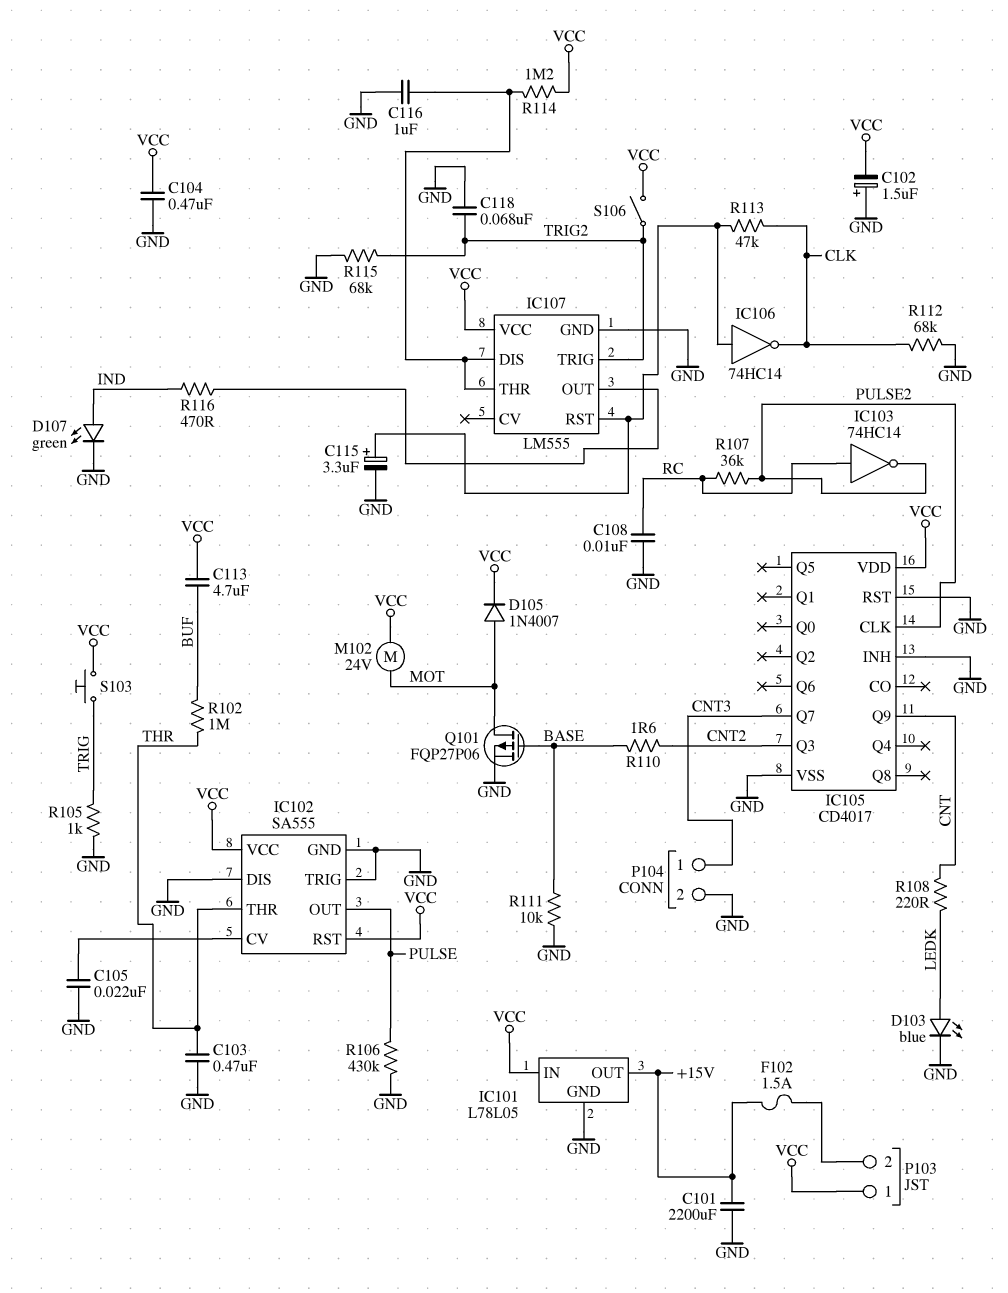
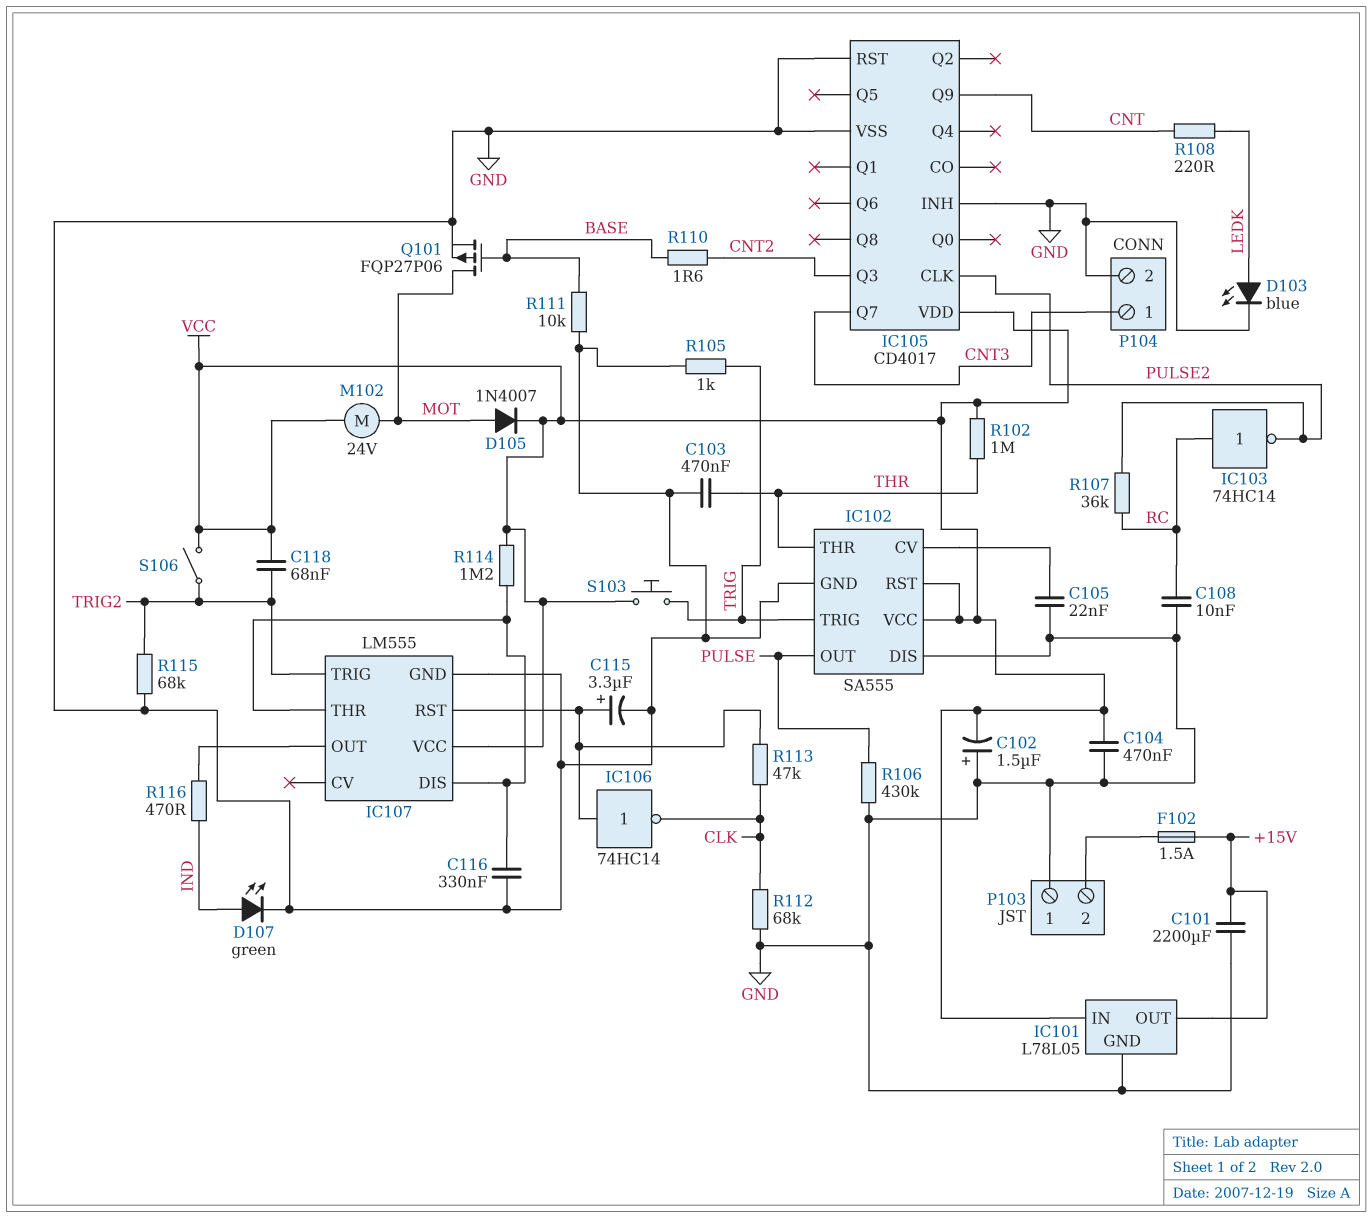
C113: 4.7uF (BUF, VCC) -> none
C116: 1uF (GND, IC107/DIS) -> 330nF (GND, IC107/DIS)
C118: 68nF (GND, TRIG2) -> 68nF (TRIG2, VCC)
IC102 pin TRIG: GND -> TRIG
P103 pin 1: VCC -> GND
R102: 1M (BUF, THR) -> 1M (THR, VCC)

